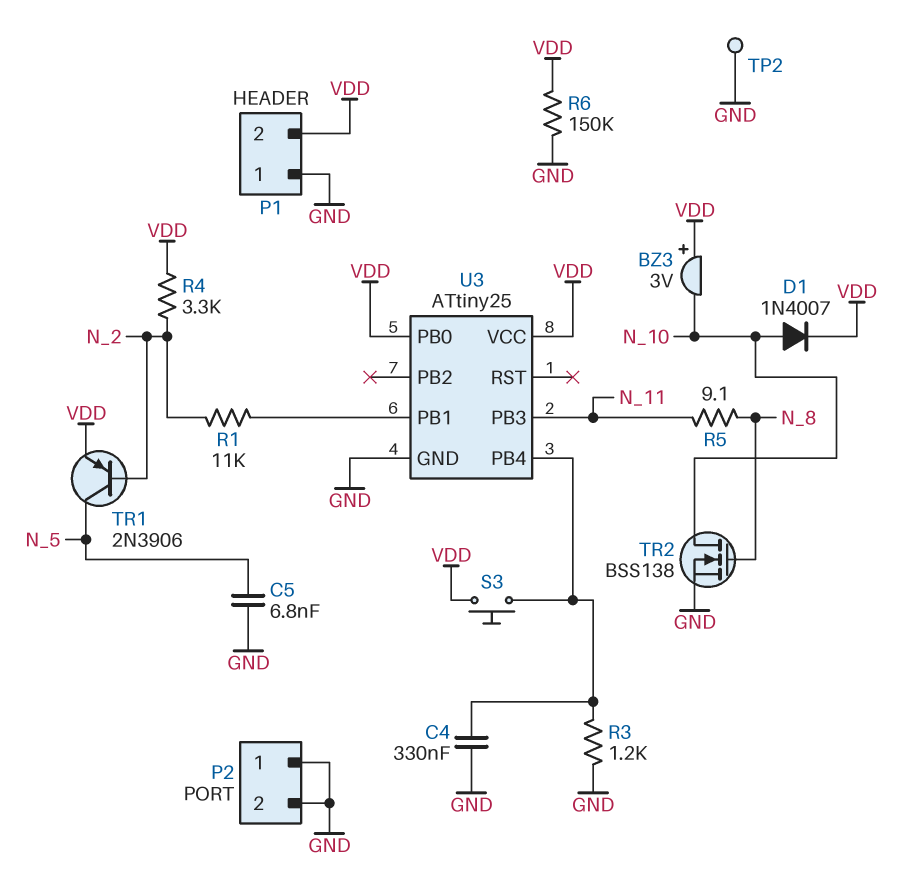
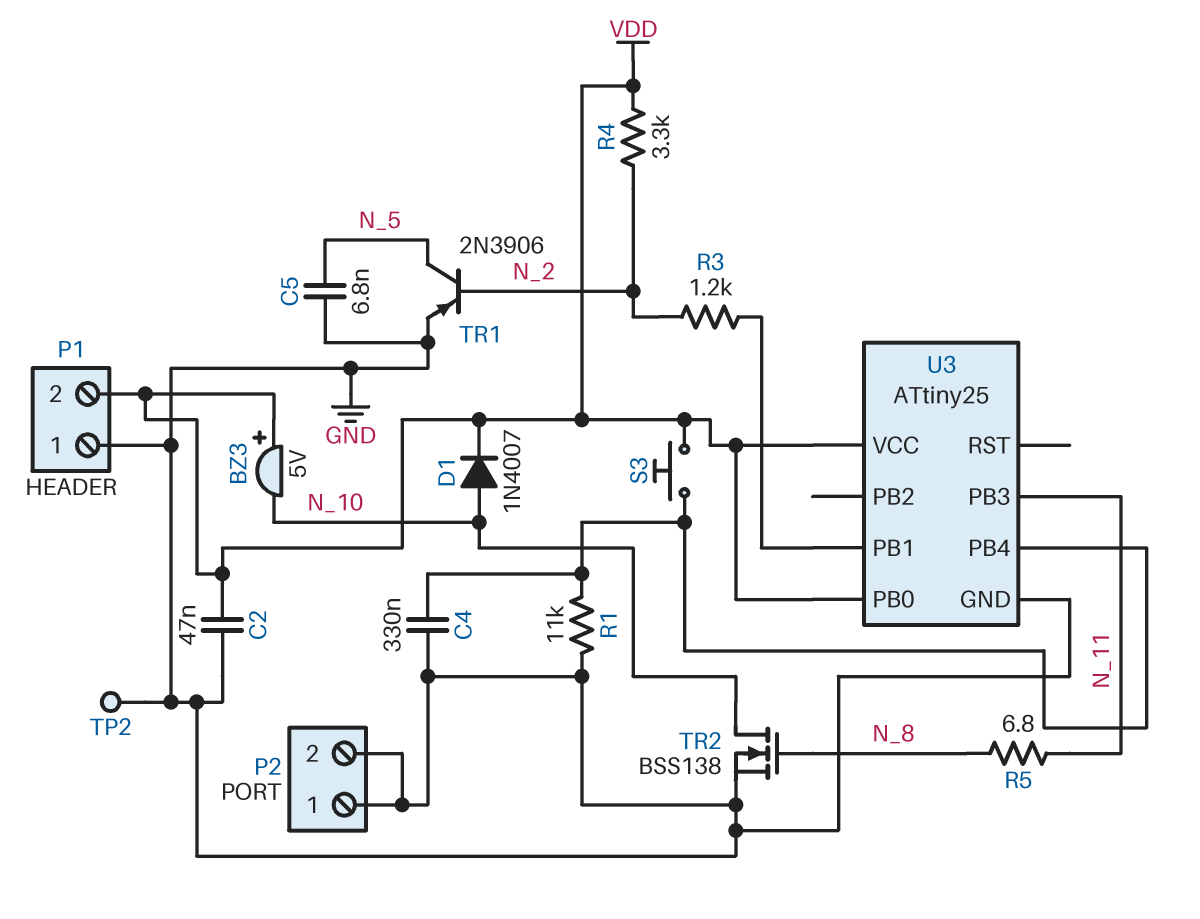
BZ3: buzzer 3V (plus VDD, minus N_10) -> buzzer 5V (plus VDD, minus N_10)
C2: none -> 47nF (GND, VDD)
R1: 11k (N_2, U3/PB1) -> 11k (GND, U3/PB4)
R3: 1.2k (GND, U3/PB4) -> 1.2k (N_2, U3/PB1)
R5: 9.1 (N_8, N_11) -> 6.8 (N_8, N_11)
R6: 150k (GND, VDD) -> none
TR1: PNP 2N3906 (B N_2, C N_5, E VDD) -> PNP 2N3906 (B N_2, C N_5, E GND)

